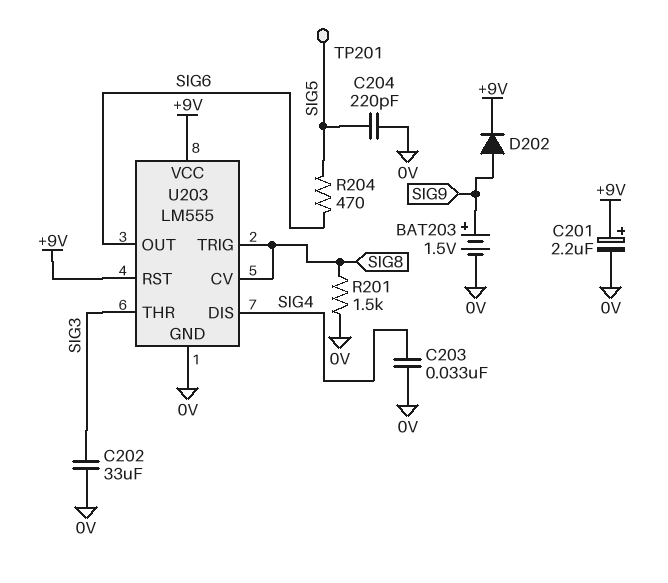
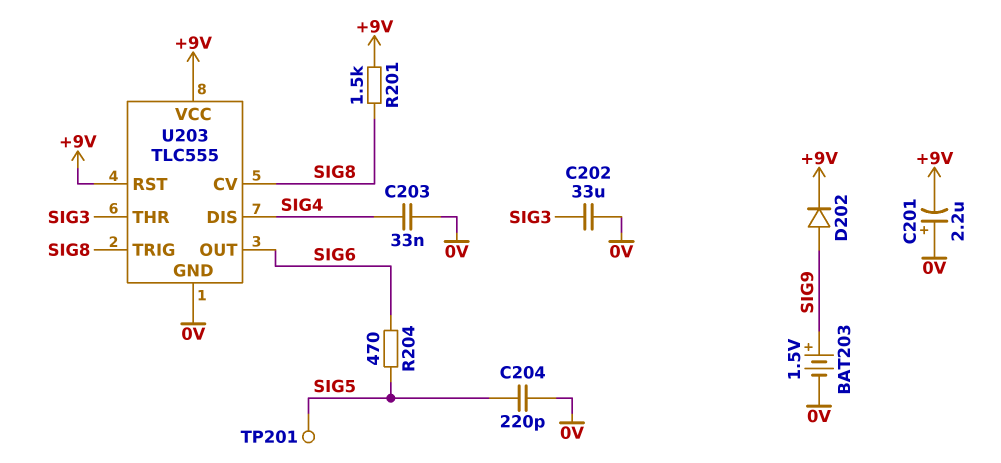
C201: 2.2uF (plus +9V, minus 0V) -> 2.2uF (plus 0V, minus +9V)
R201: 1.5k (0V, SIG8) -> 1.5k (+9V, SIG8)
U203: LM555 -> TLC555

